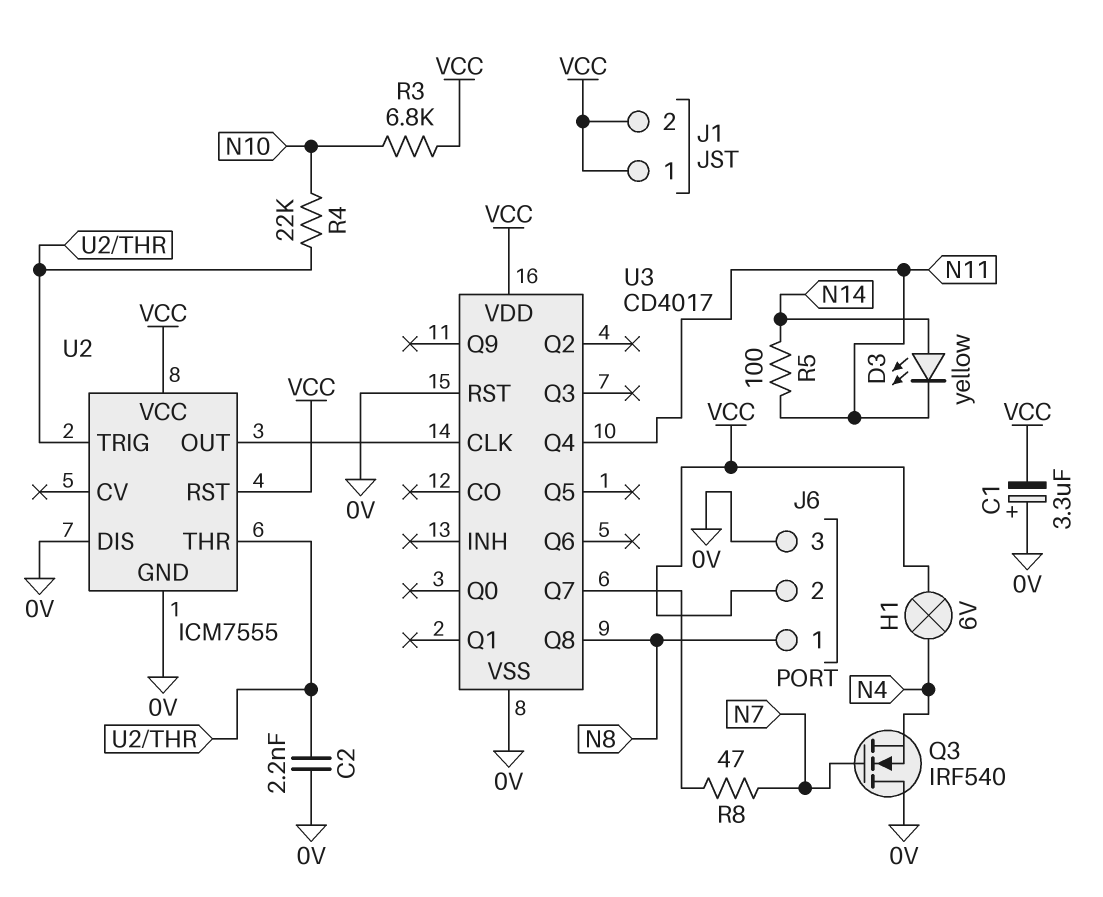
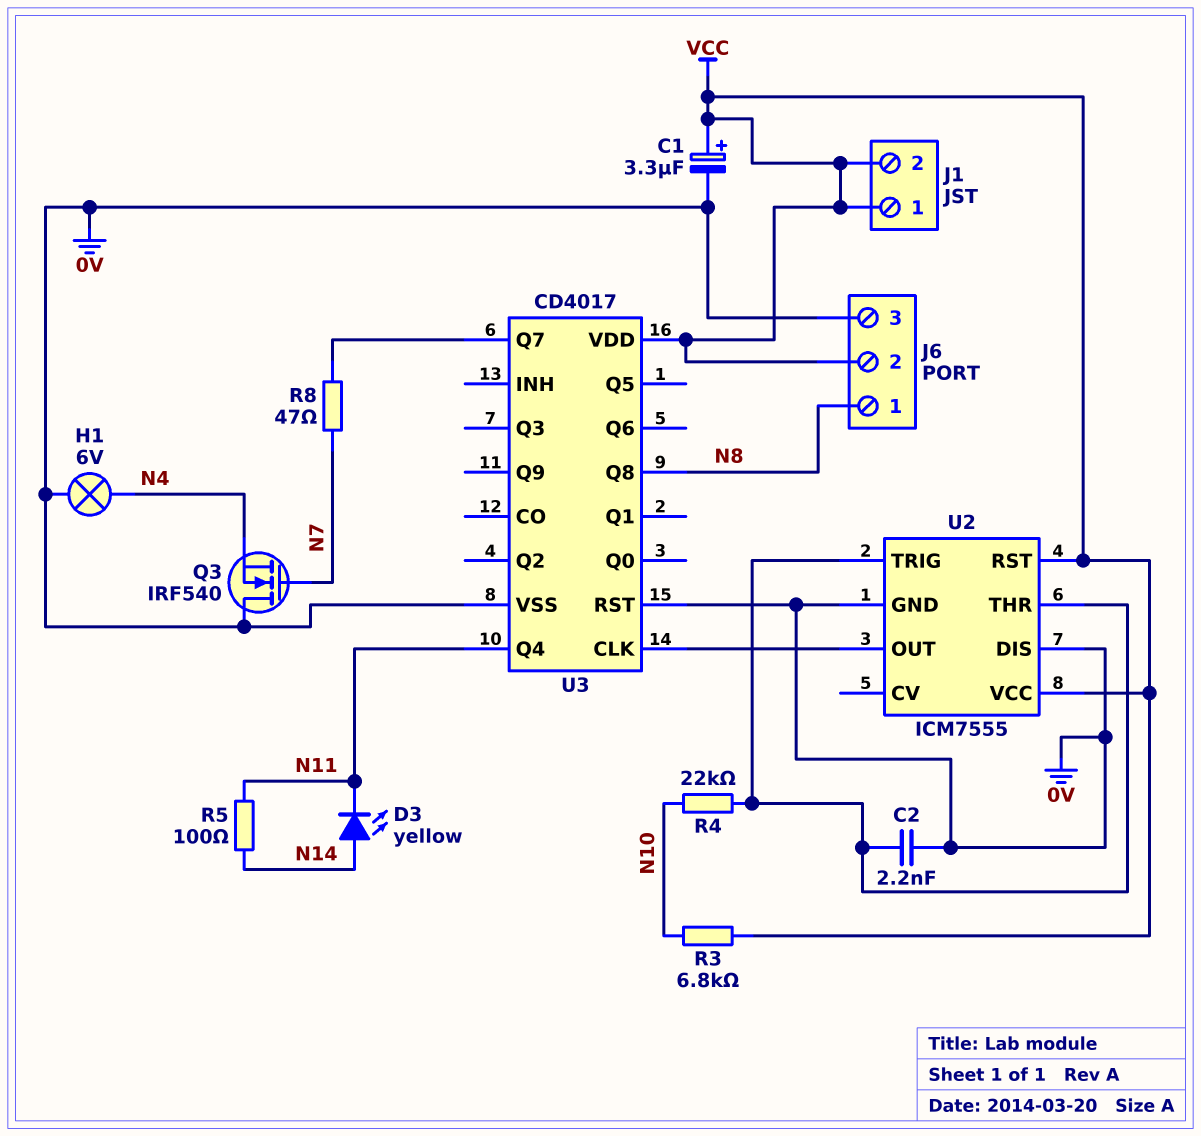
C1: 3.3uF (plus 0V, minus VCC) -> 3.3uF (plus VCC, minus 0V)
H1: lamp 6V (N4, VCC) -> lamp 6V (0V, N4)

